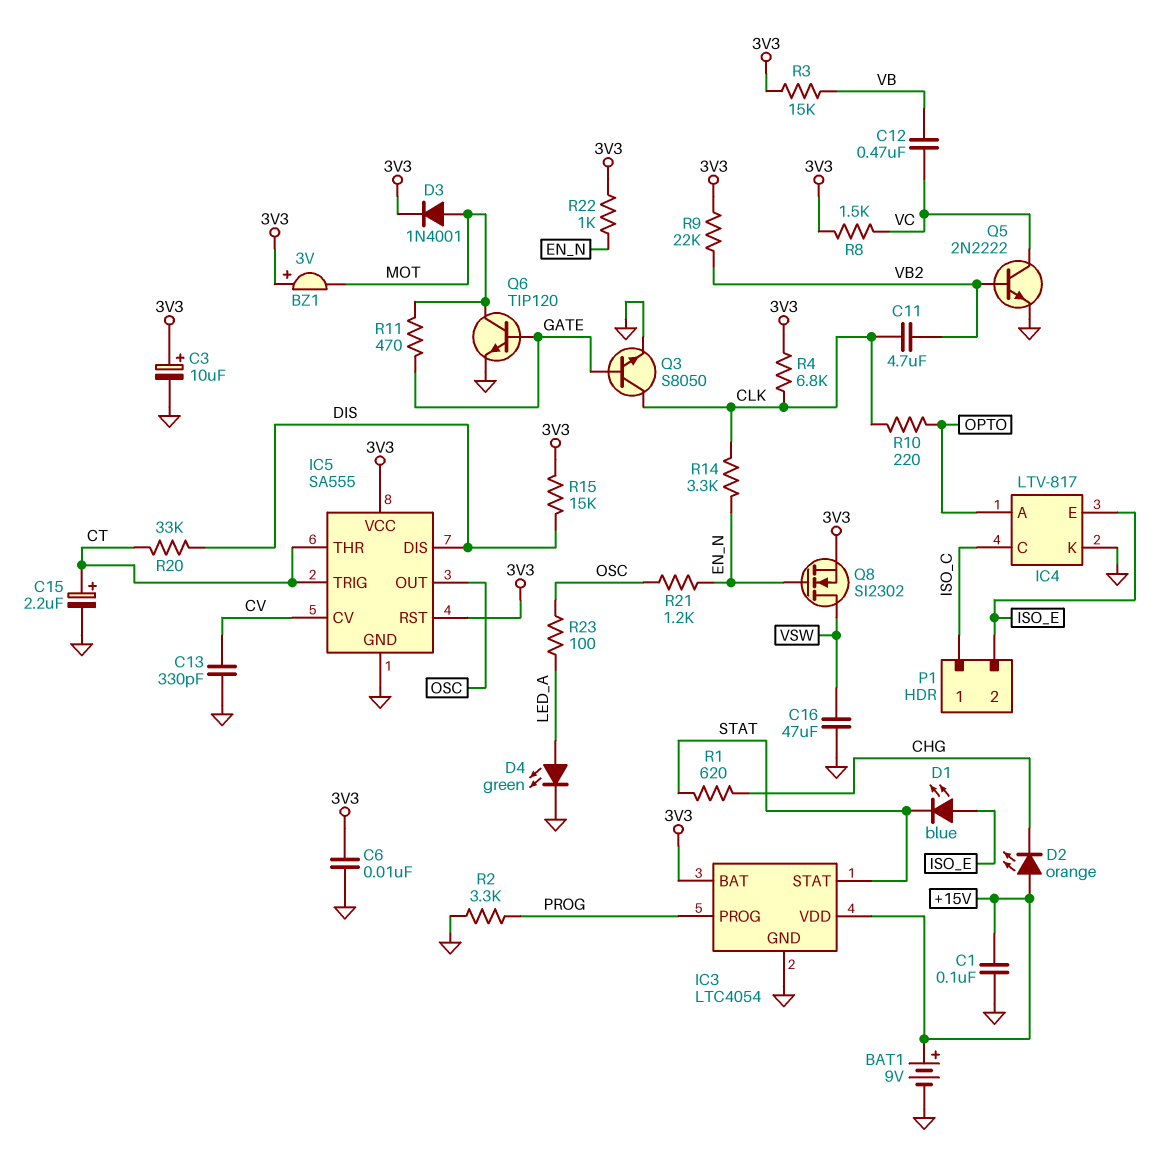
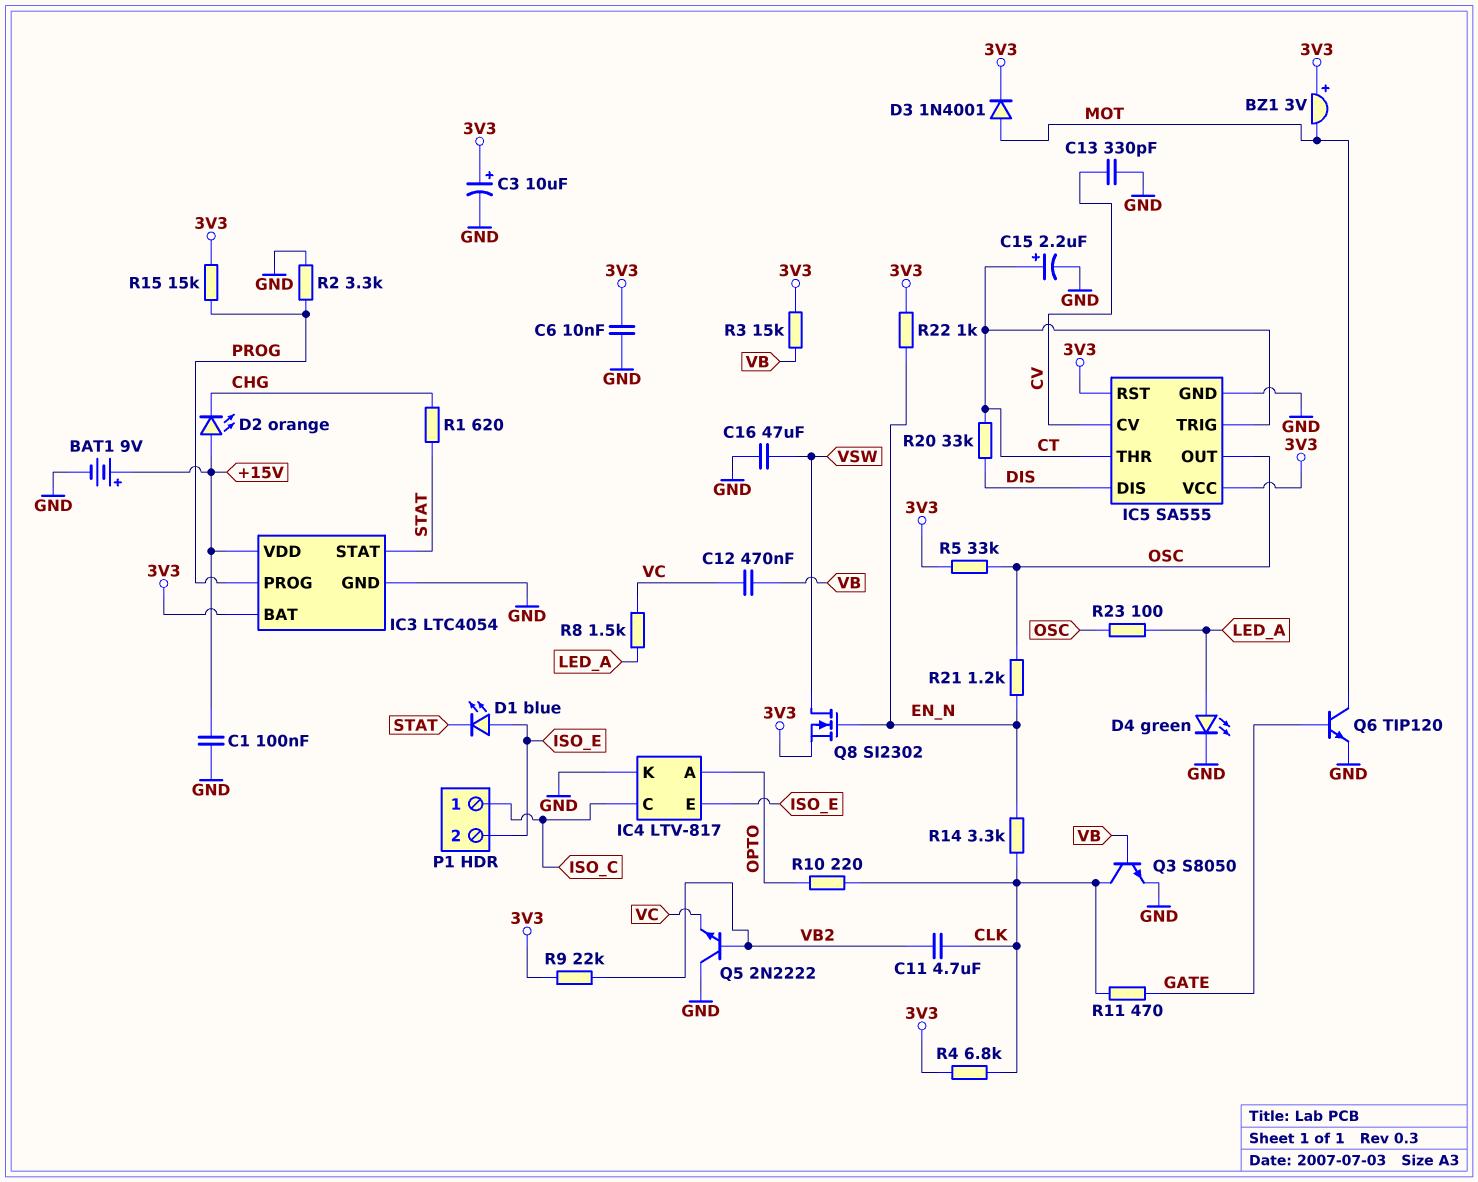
Q3: NPN S8050 (B GATE, C CLK, E GND) -> NPN S8050 (B VB, C CLK, E GND)
Q5: NPN 2N2222 (B VB2, C VC, E GND) -> NPN 2N2222 (B VB2, C GND, E VC)
R5: none -> 33k (3V3, OSC)
R8: 1.5k (3V3, VC) -> 1.5k (LED_A, VC)
R11: 470 (GATE, MOT) -> 470 (CLK, GATE)
R15: 15k (3V3, DIS) -> 15k (3V3, PROG)

